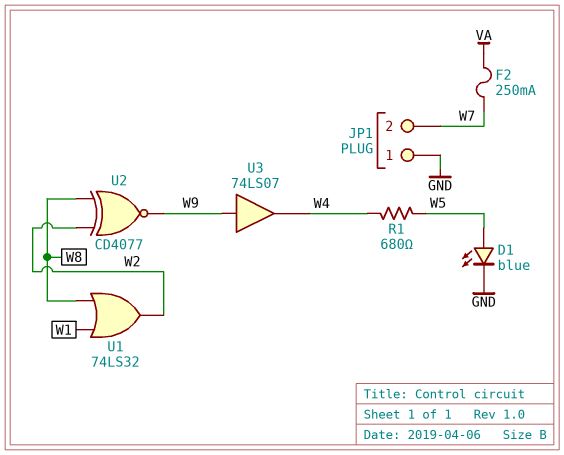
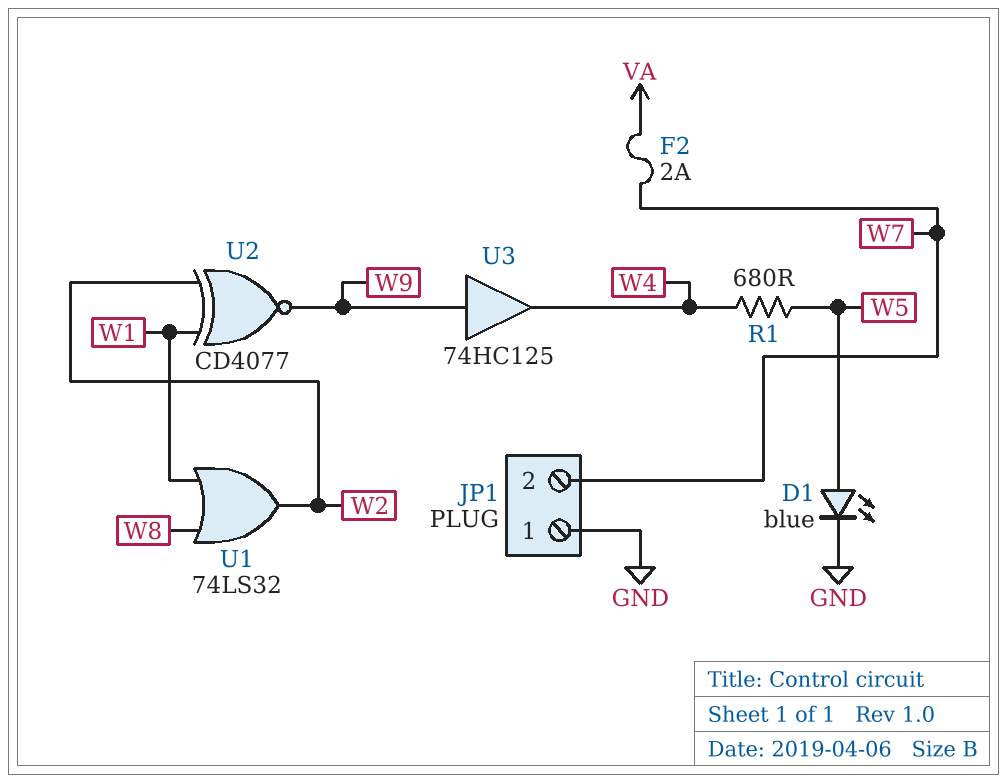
F2: 250mA (VA, W7) -> 2A (VA, W7)
U2: XNOR CD4077 (in W2, in W8, out W9) -> XNOR CD4077 (in W1, in W2, out W9)
U3: buffer 74LS07 (in W9, out W4) -> buffer 74HC125 (in W9, out W4)

